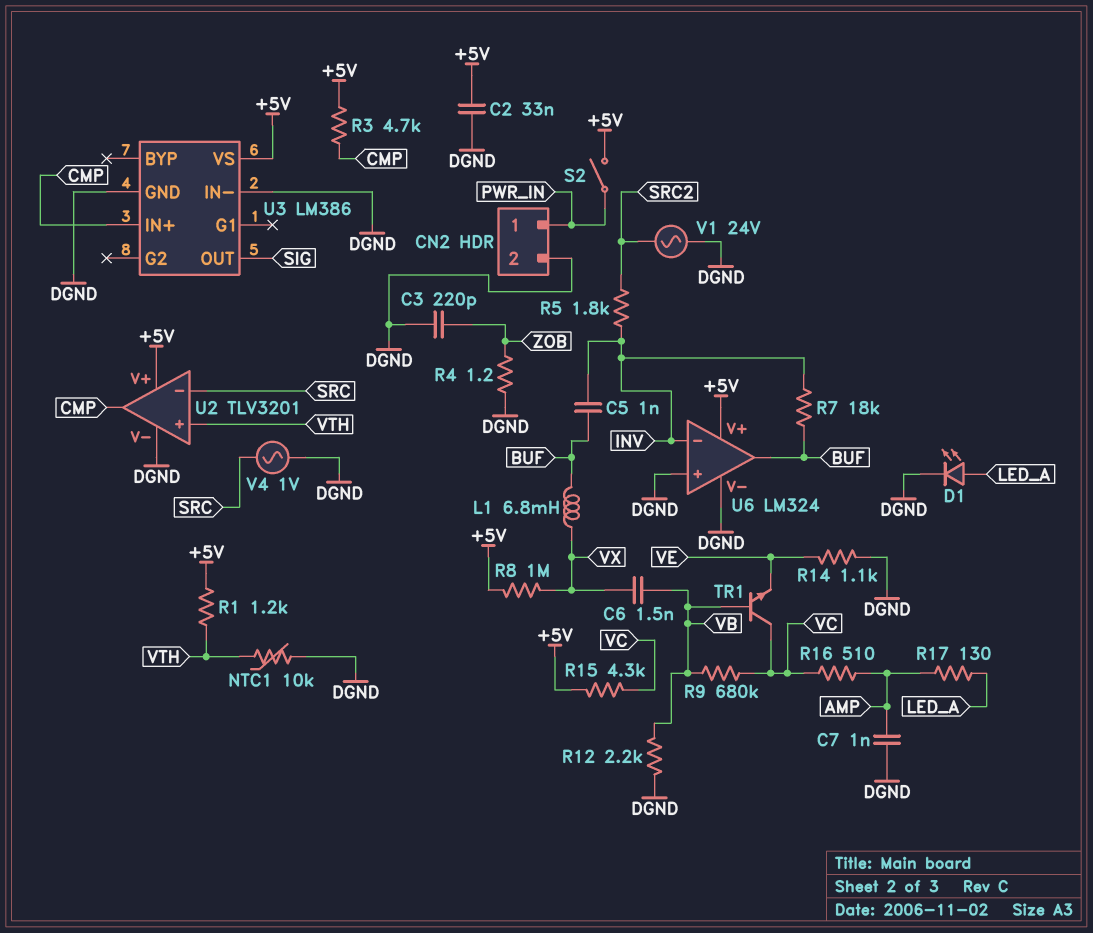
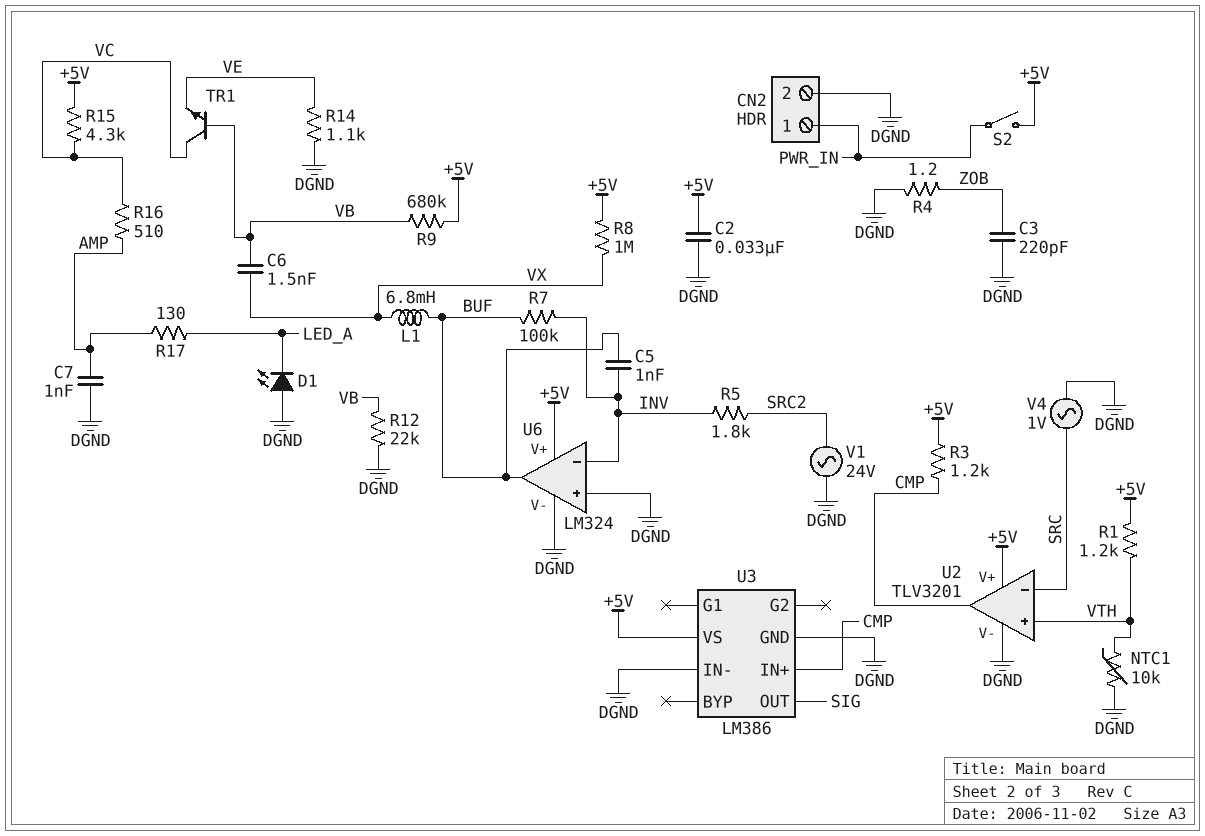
D1: LED (A LED_A, K DGND) -> LED (A DGND, K LED_A)
R3: 4.7k (+5V, CMP) -> 1.2k (+5V, CMP)
R7: 18k (BUF, INV) -> 100k (BUF, INV)
R9: 680k (VB, VC) -> 680k (+5V, VB)
R12: 2.2k (DGND, VB) -> 22k (DGND, VB)

